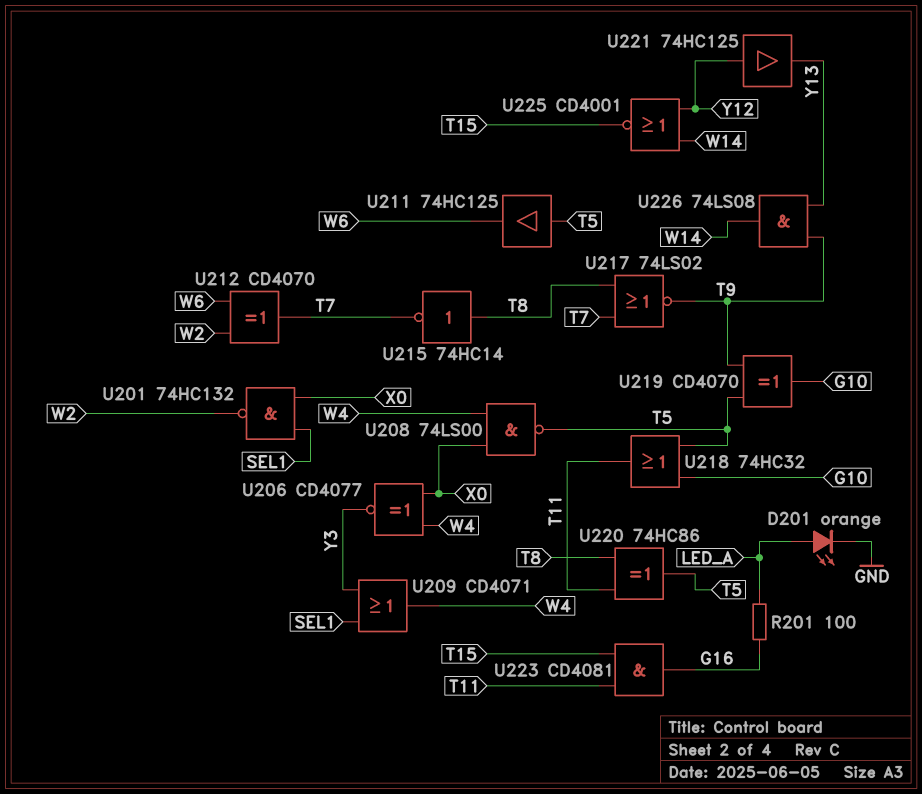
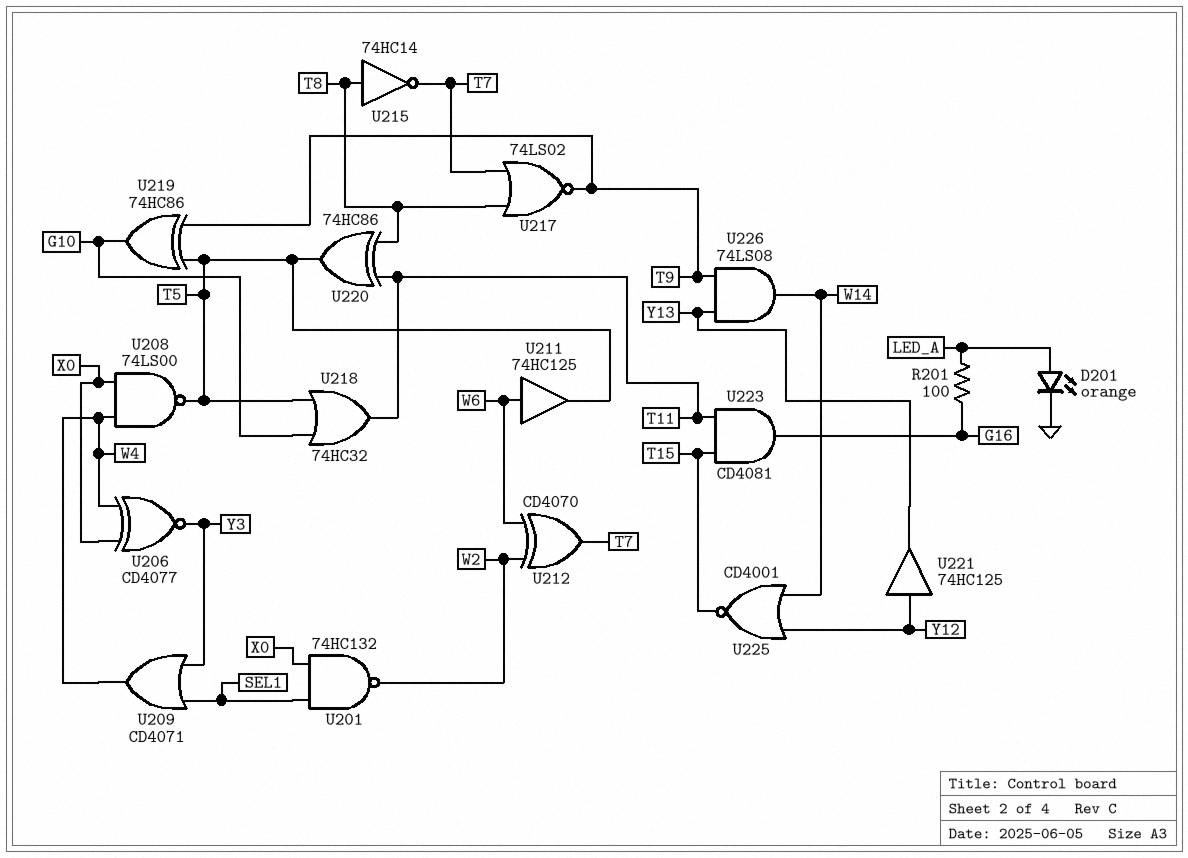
U211: buffer 74HC125 (in T5, out W6) -> buffer 74HC125 (in W6, out T5)
U219: XOR CD4070 (in T5, in T9, out G10) -> XOR 74HC86 (in T5, in T9, out G10)

